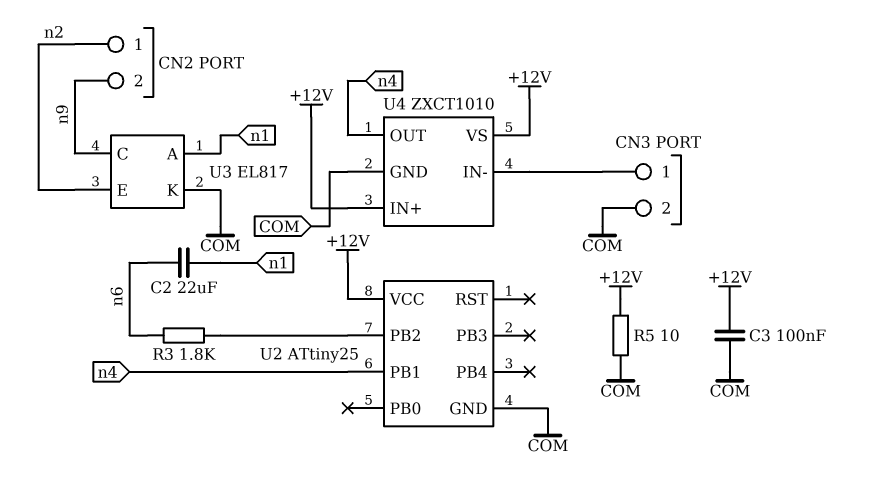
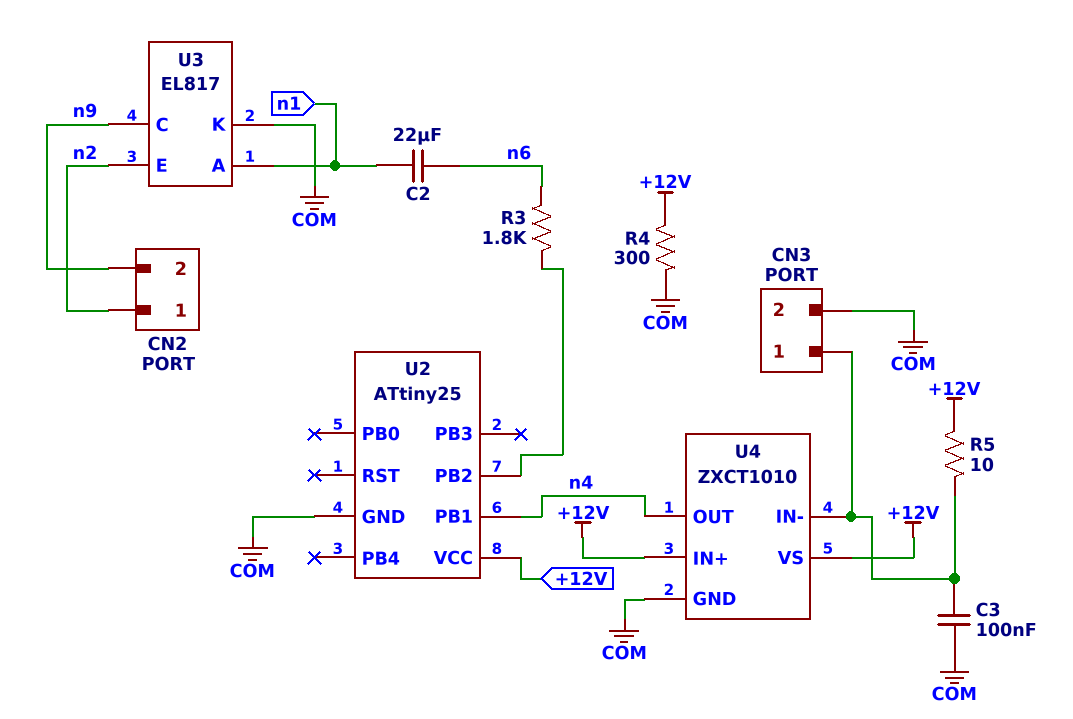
C3: 100nF (+12V, COM) -> 100nF (CN3/1, COM)
R4: none -> 300 (+12V, COM)
R5: 10 (+12V, COM) -> 10 (+12V, CN3/1)

